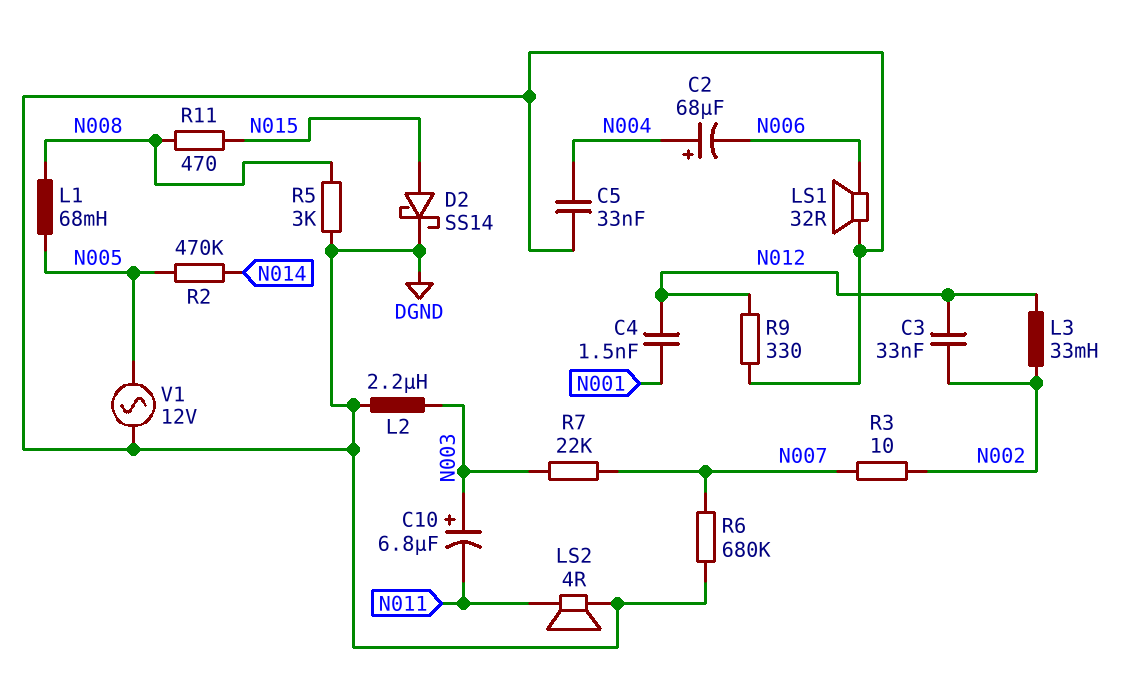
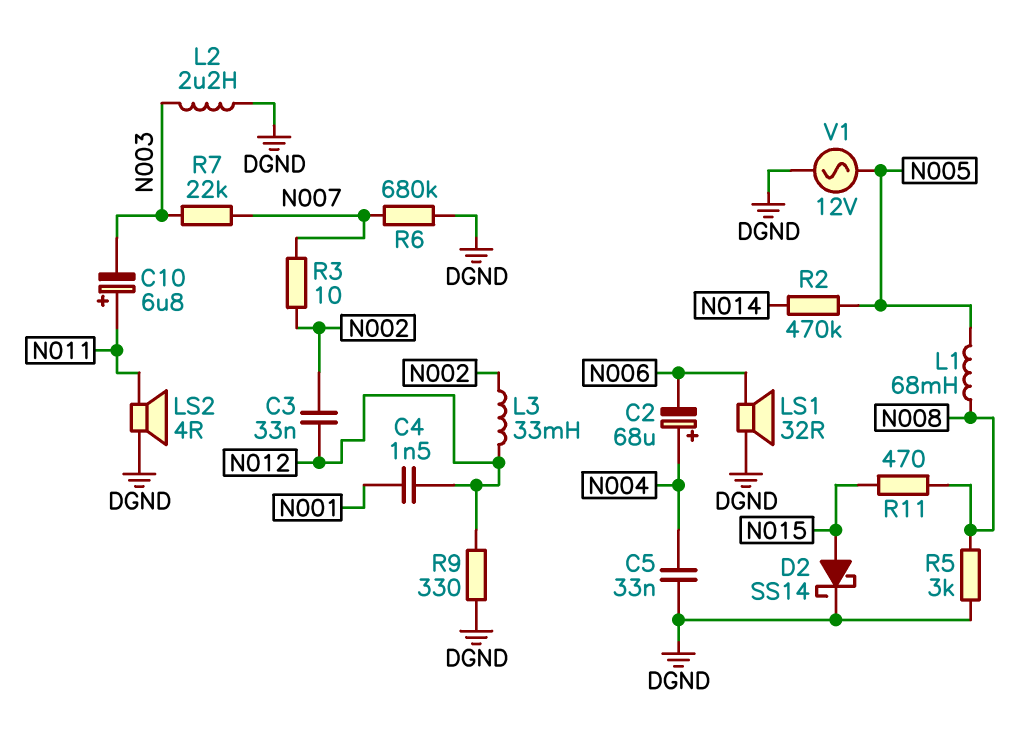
C10: 6.8uF (plus N003, minus N011) -> 6.8uF (plus N011, minus N003)

